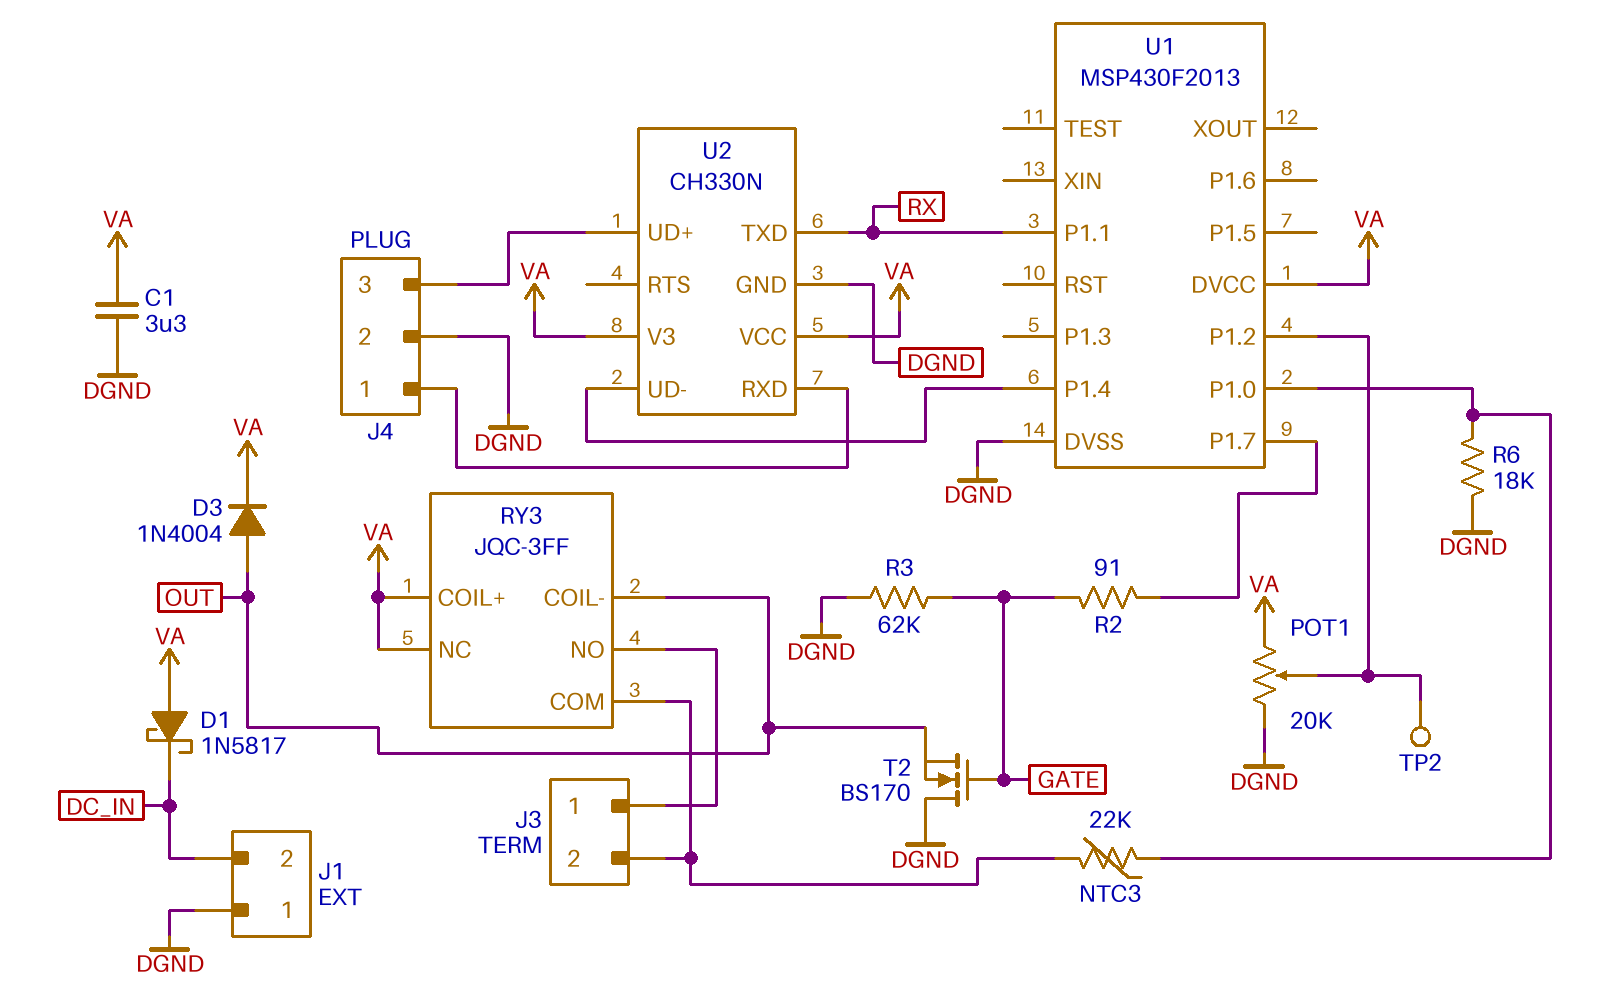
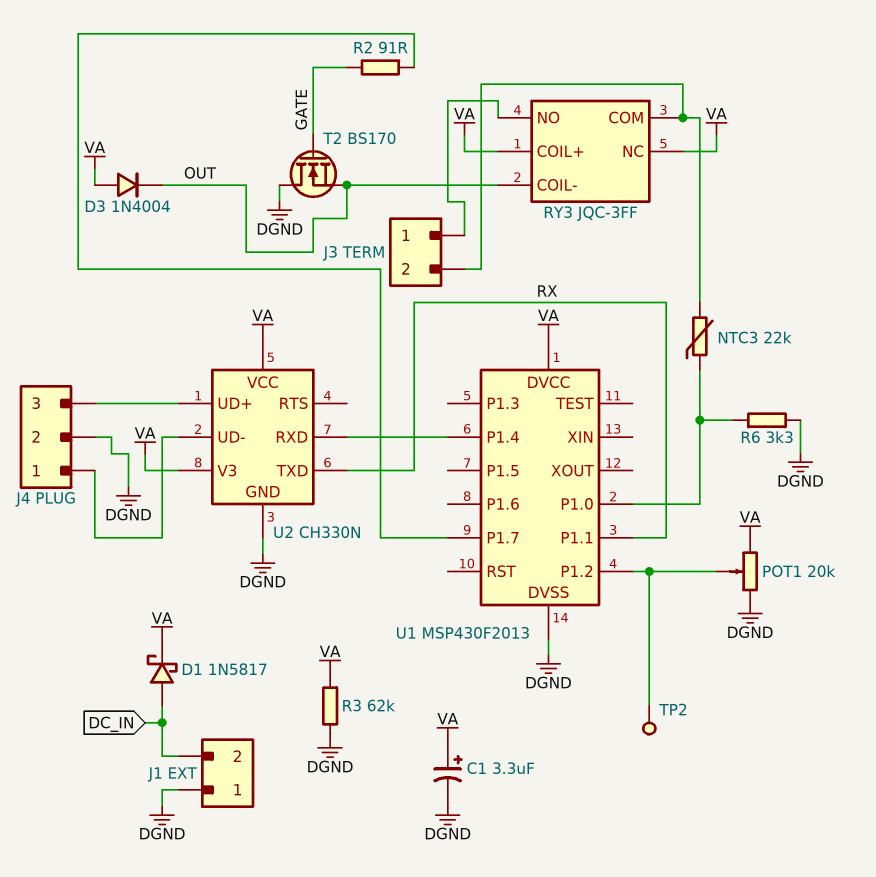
C1: 3.3uF (DGND, VA) -> 3.3uF (plus VA, minus DGND)
D1: schottky 1N5817 (A VA, K DC_IN) -> schottky 1N5817 (A DC_IN, K VA)
D3: diode 1N4004 (A OUT, K VA) -> diode 1N4004 (A VA, K OUT)
R3: 62k (DGND, GATE) -> 62k (DGND, VA)
R6: 18k (DGND, U1/P1.0) -> 3.3k (DGND, U1/P1.0)
U2 pin RXD: J4/1 -> U1/P1.4
U2 pin UD-: U1/P1.4 -> J4/1

